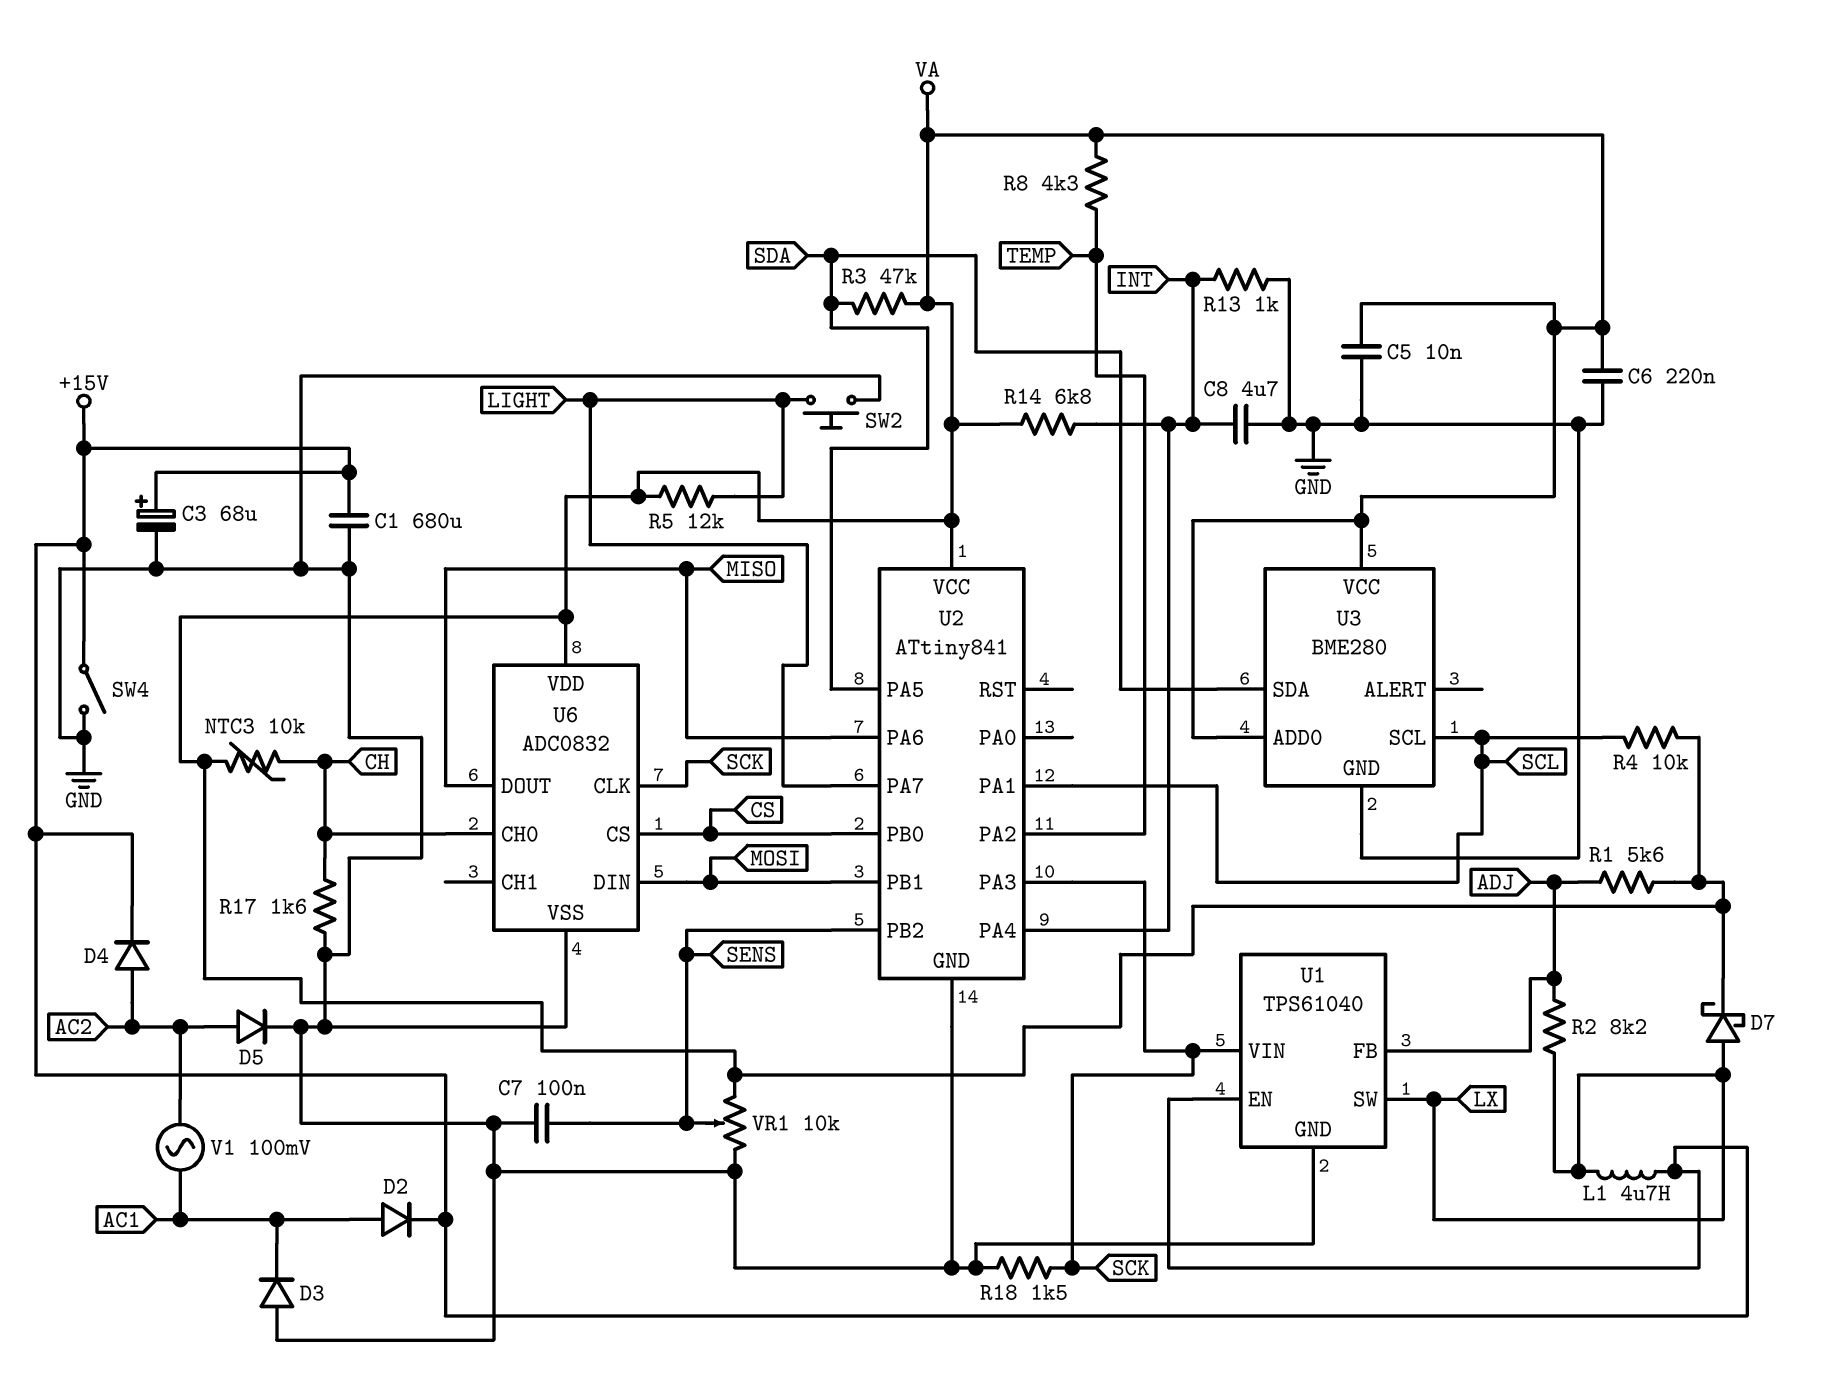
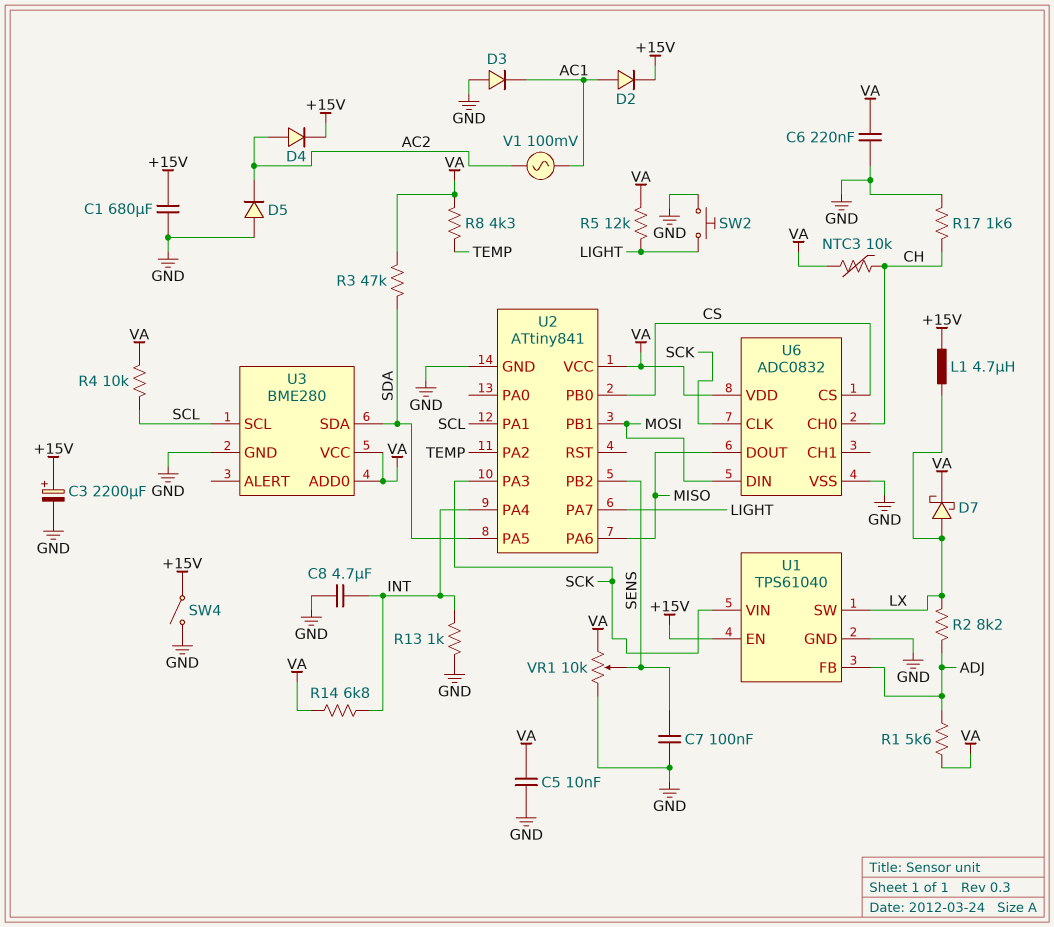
C3: 68uF (plus +15V, minus GND) -> 2200uF (plus +15V, minus GND)
D5: diode (A AC2, K GND) -> diode (A GND, K AC2)
R18: 1.5k (GND, SCK) -> none

